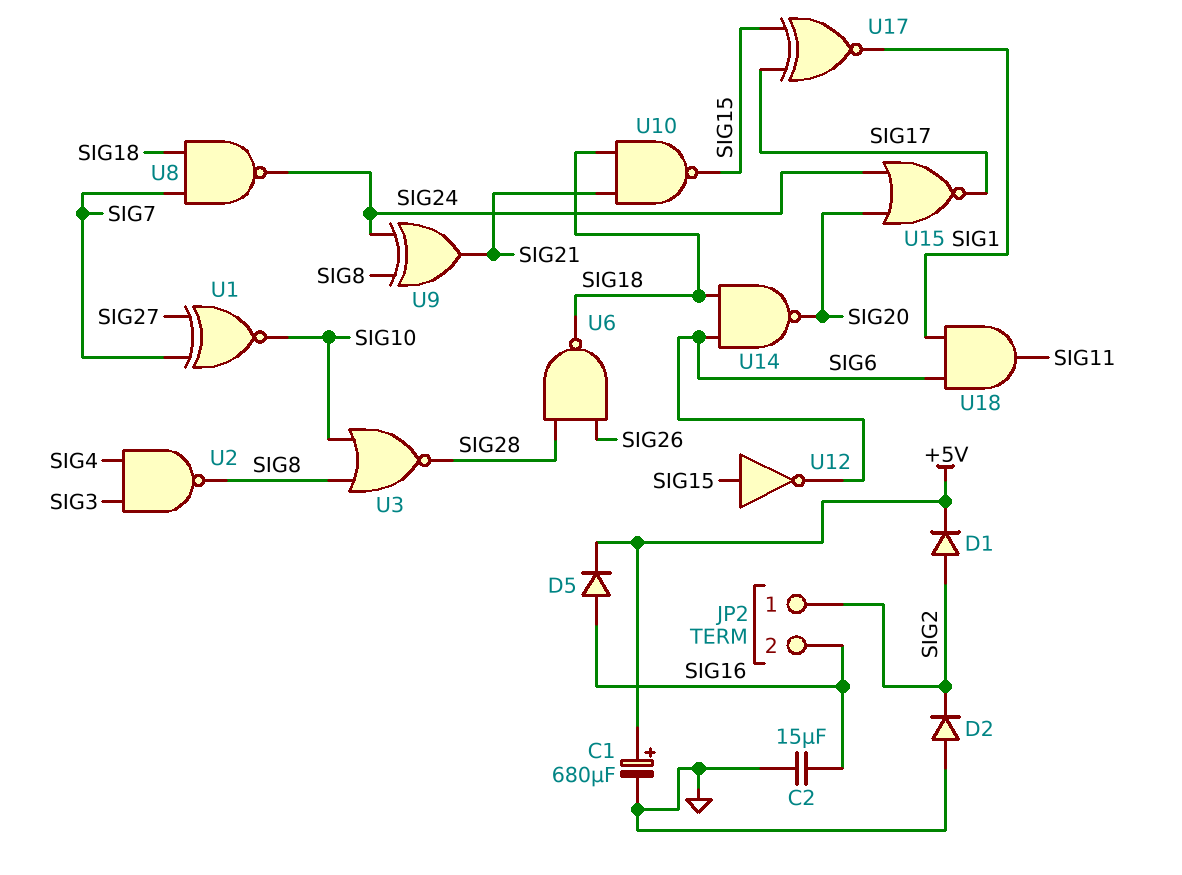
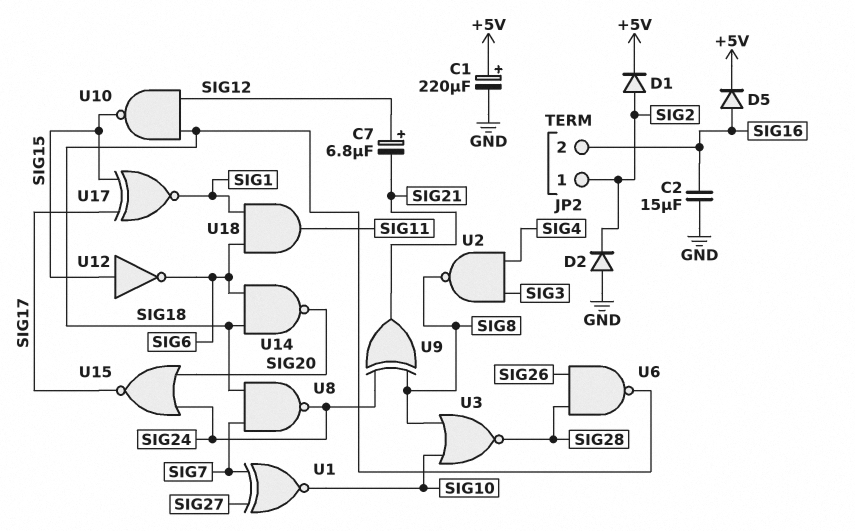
C1: 680uF (plus +5V, minus GND) -> 220uF (plus +5V, minus GND)
C7: none -> 6.8uF (plus SIG12, minus SIG21)
U10: NAND (in SIG18, in SIG21, out SIG15) -> NAND (in SIG12, in SIG18, out SIG15)

